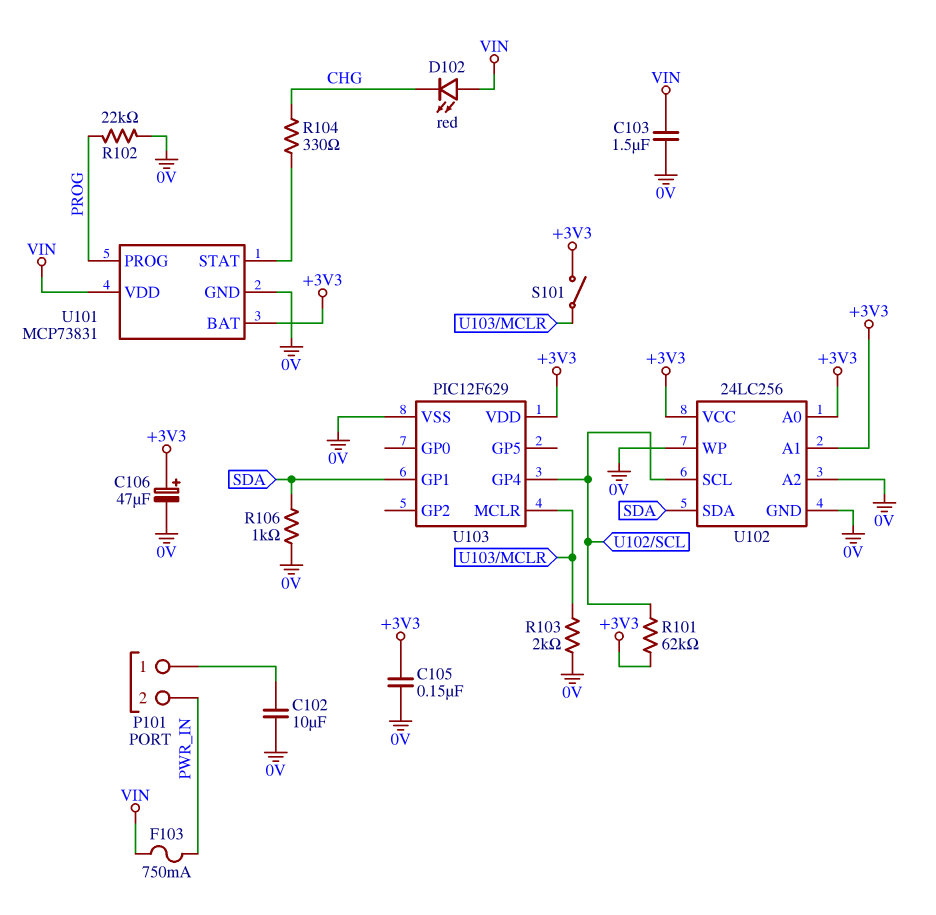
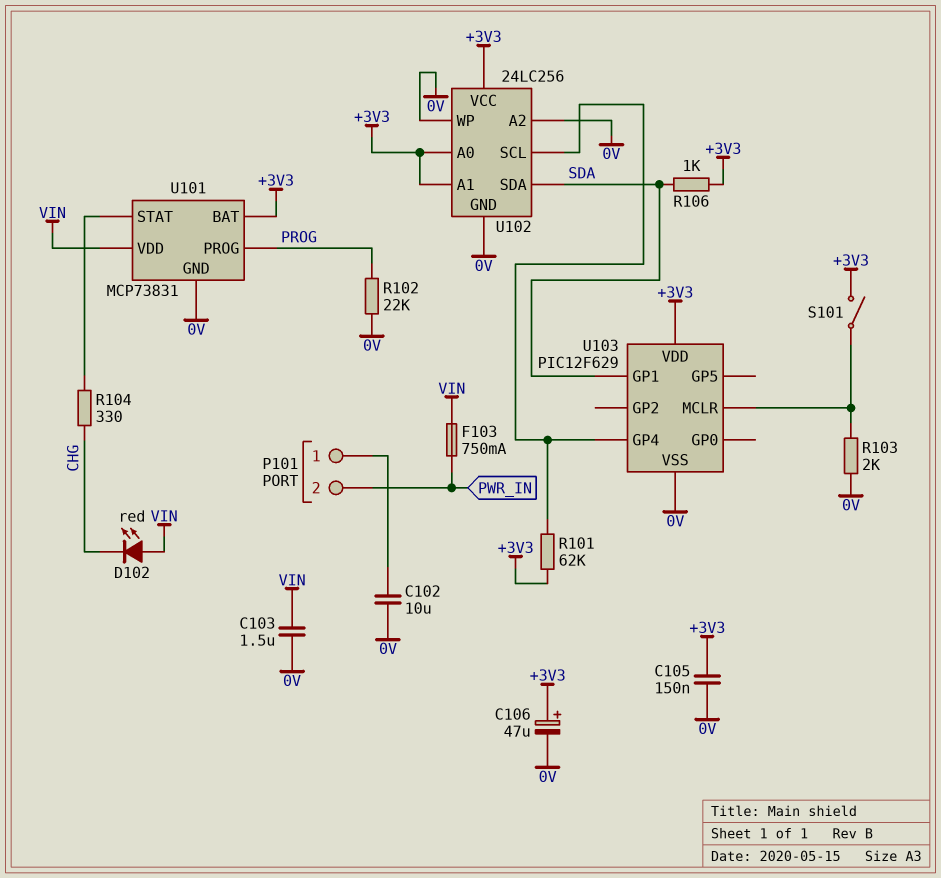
R106: 1k (0V, SDA) -> 1k (+3V3, SDA)

